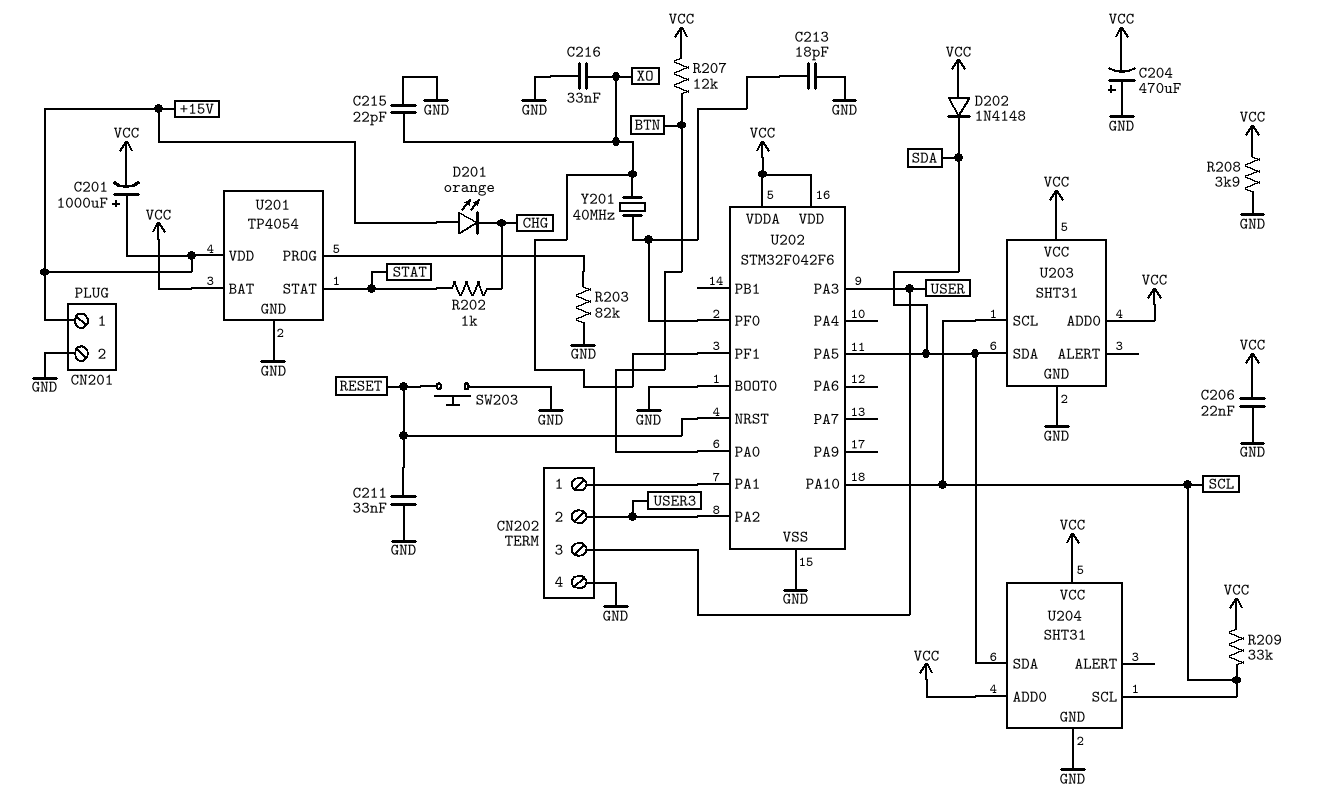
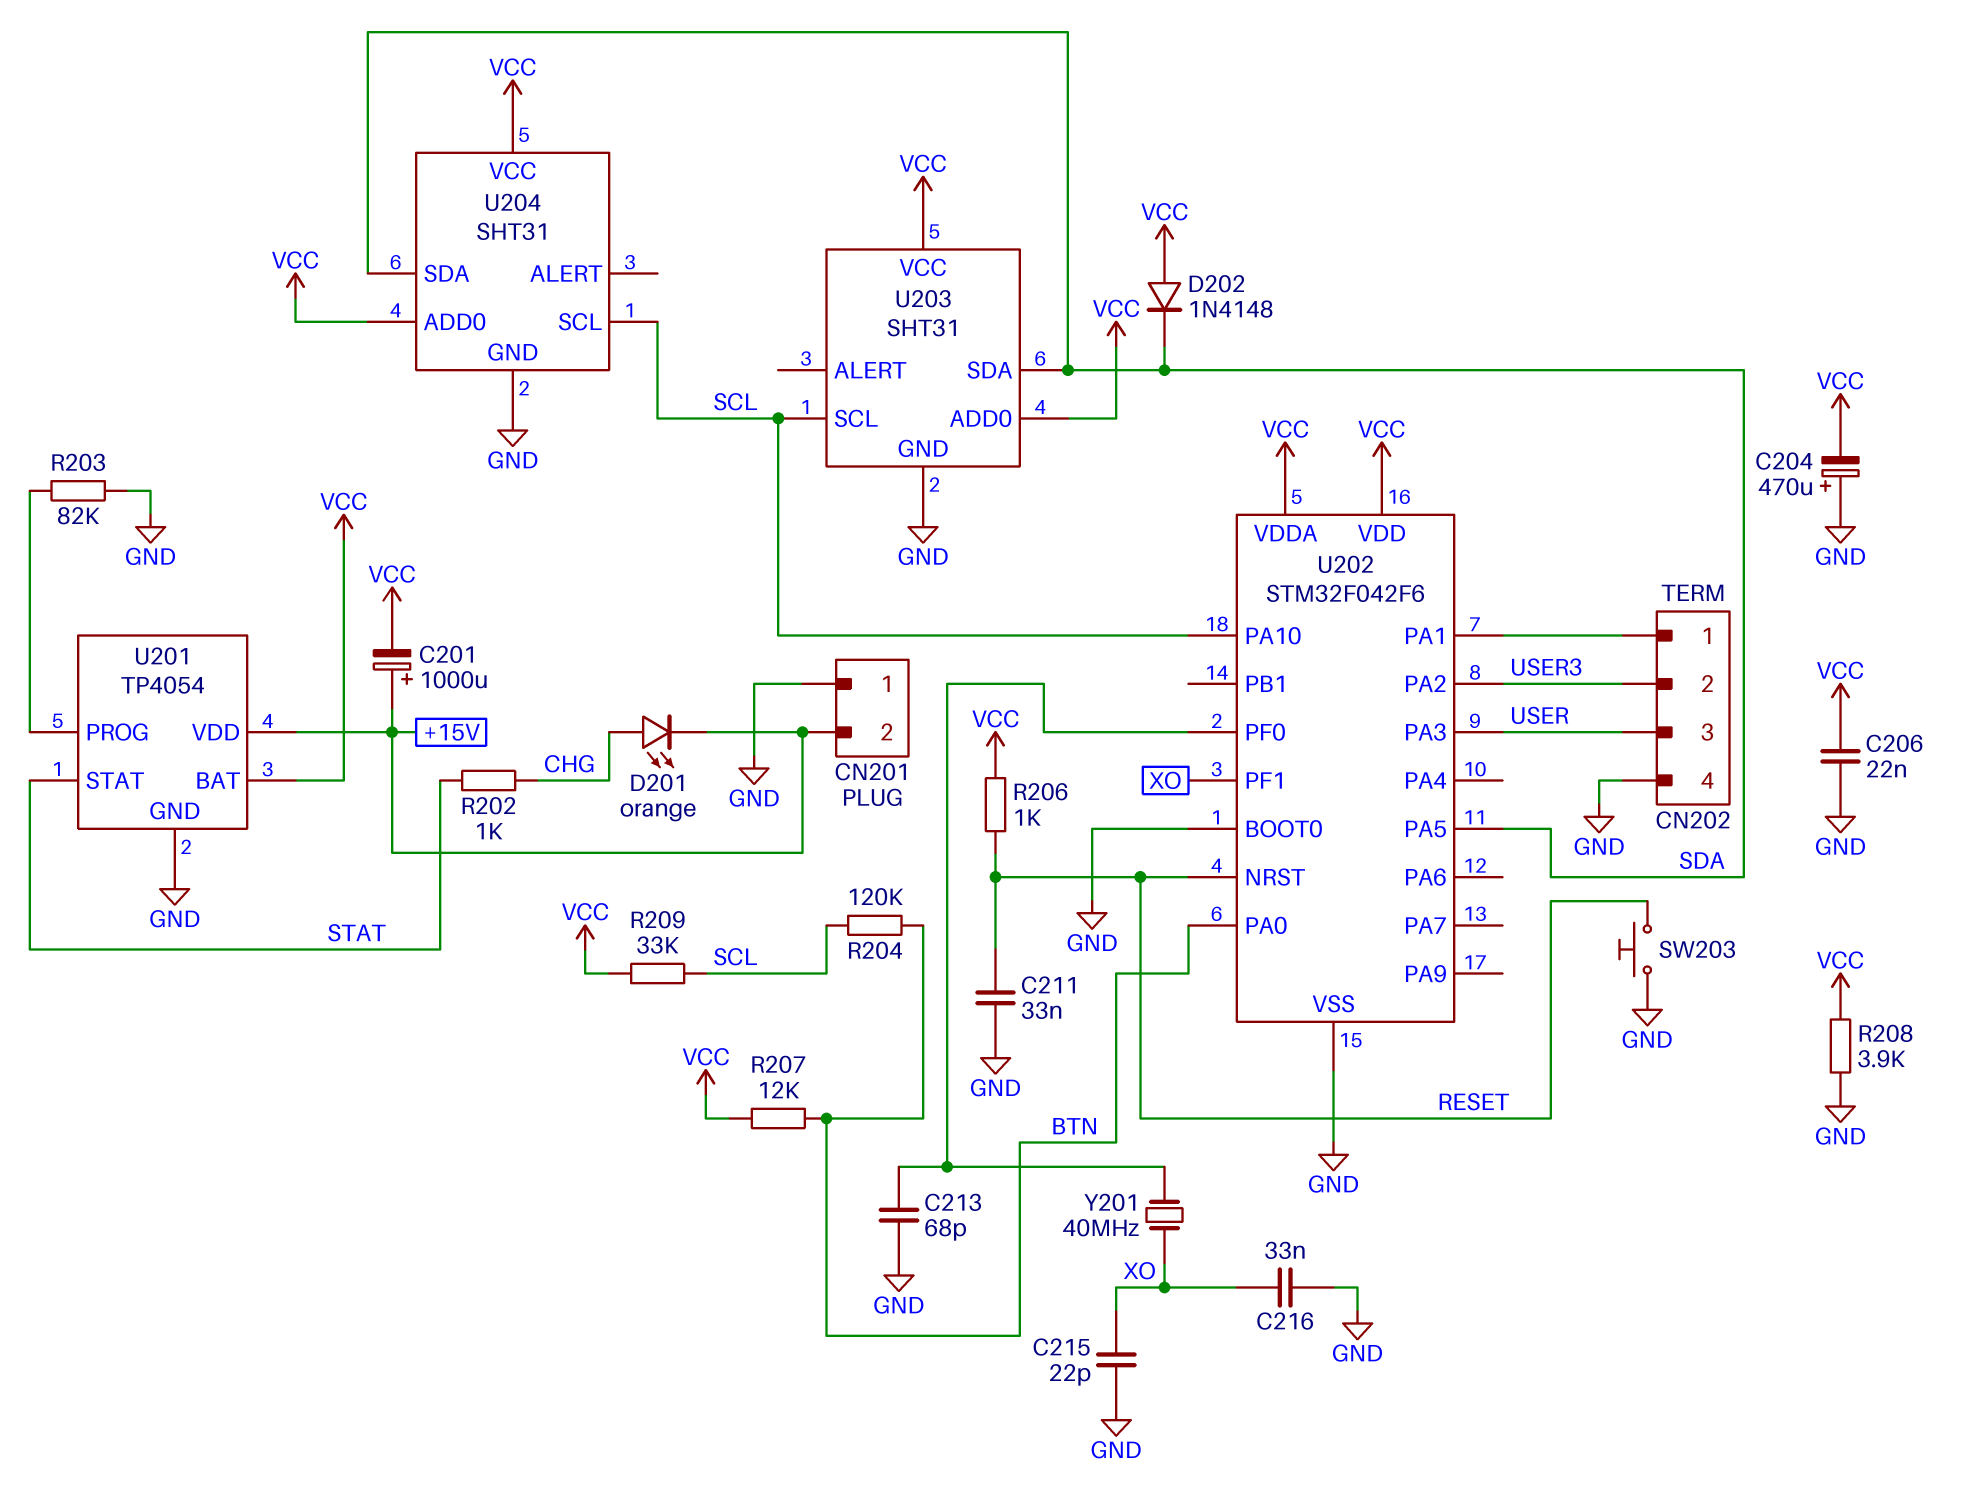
C213: 18pF (GND, U202/PF0) -> 68pF (GND, U202/PF0)
CN201 pin 1: +15V -> GND
CN201 pin 2: GND -> +15V
D201: LED orange (A +15V, K CHG) -> LED orange (A CHG, K +15V)
R204: none -> 120k (BTN, SCL)
R206: none -> 1k (RESET, VCC)

